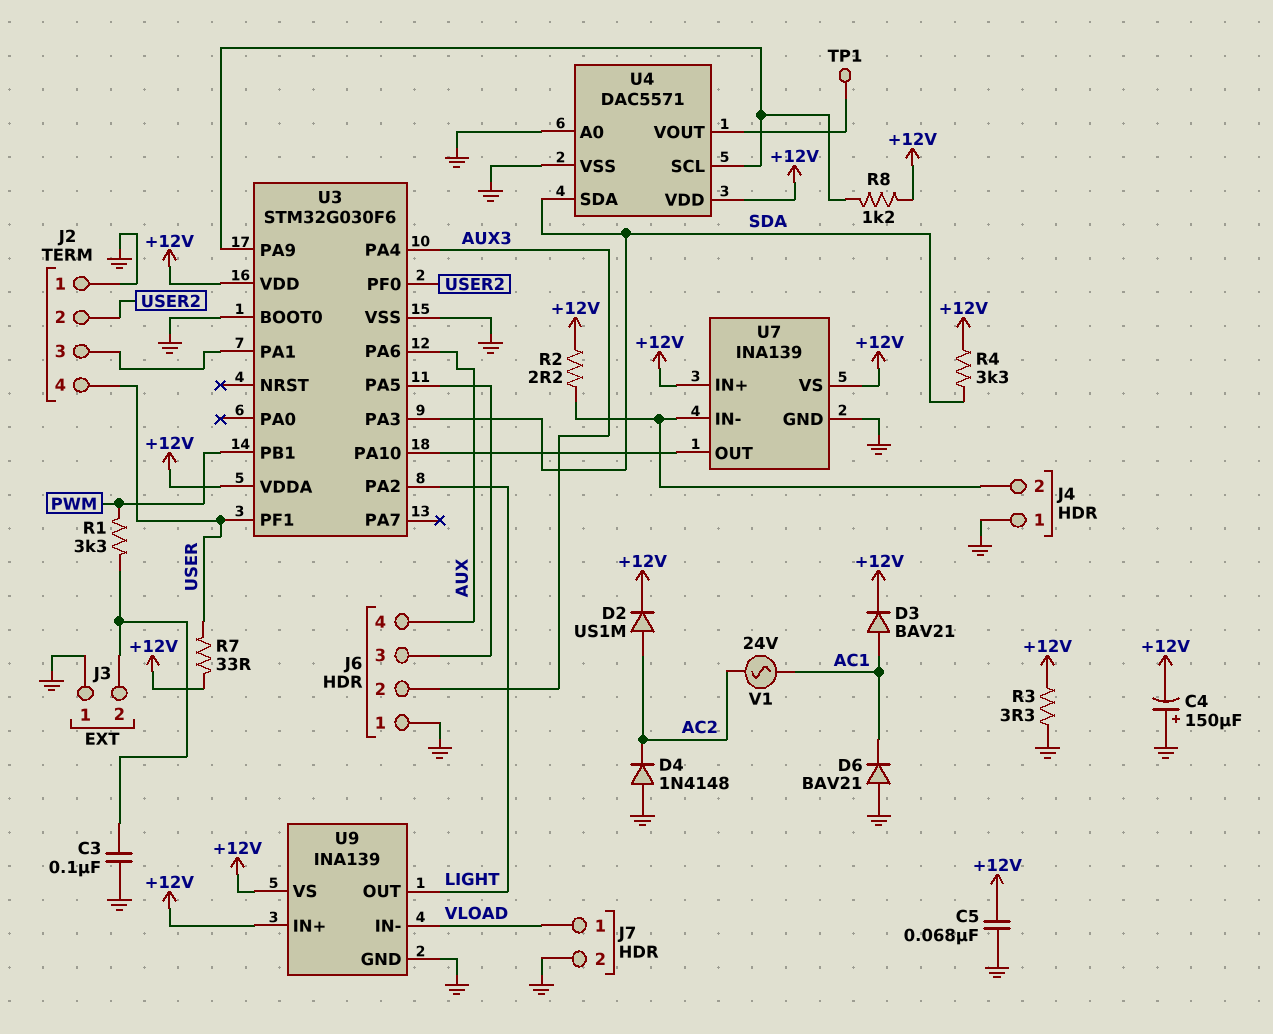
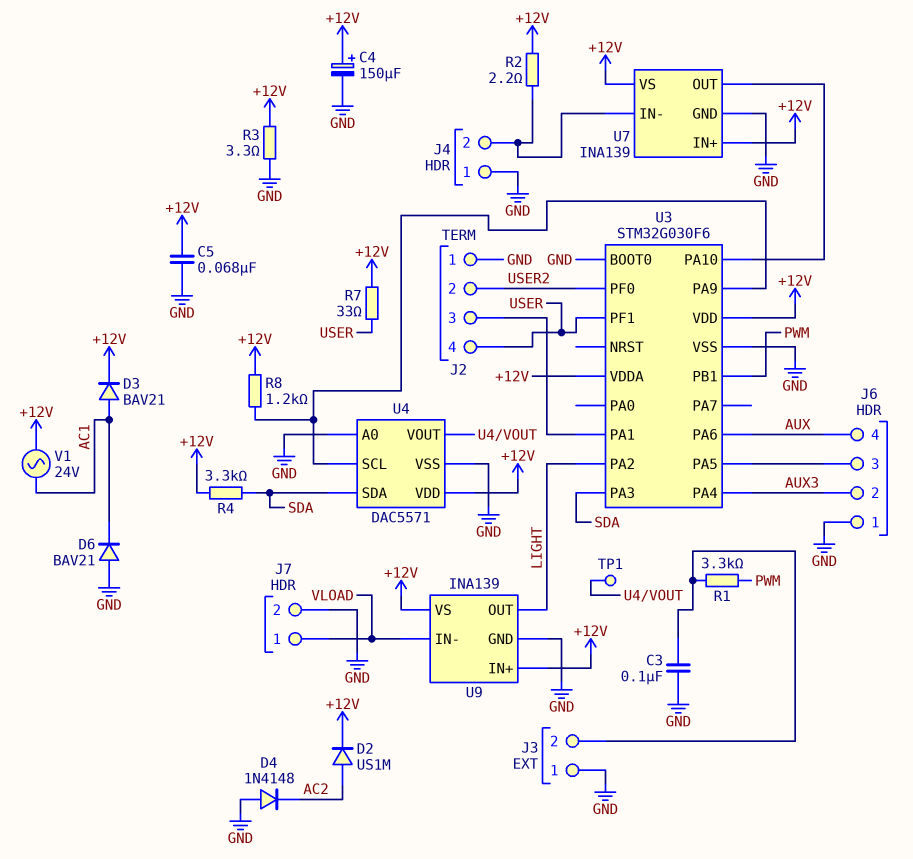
C4: 150uF (plus GND, minus +12V) -> 150uF (plus +12V, minus GND)
V1: AC 24V (AC1, AC2) -> AC 24V (+12V, AC1)

